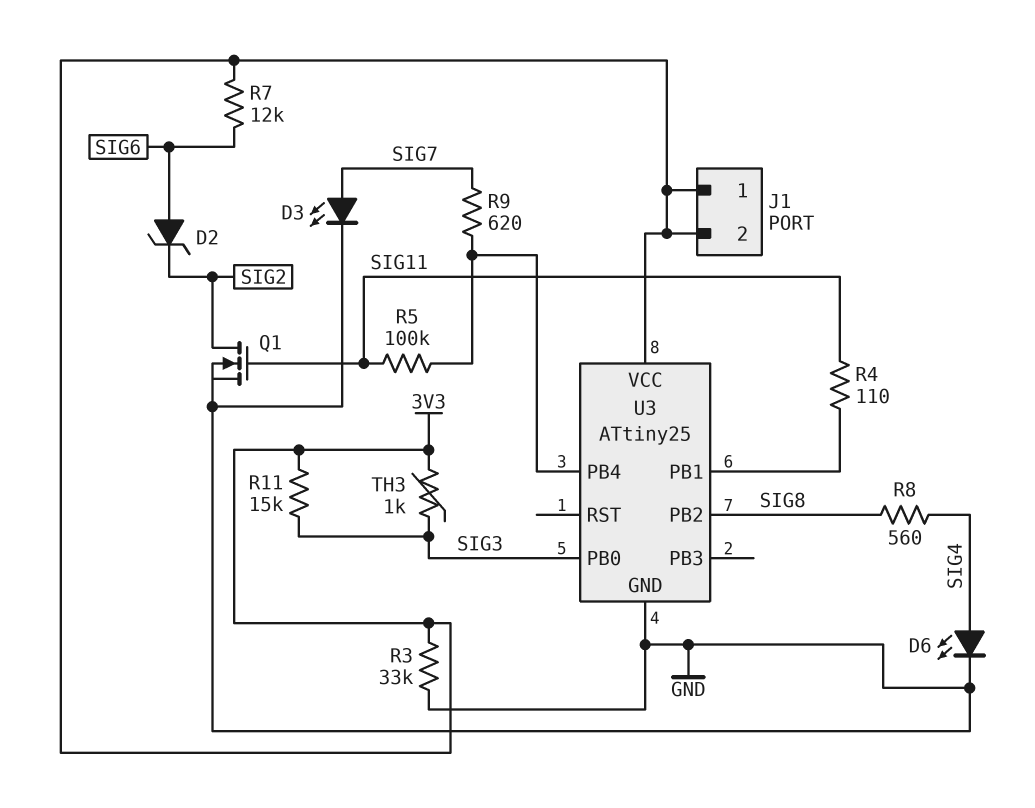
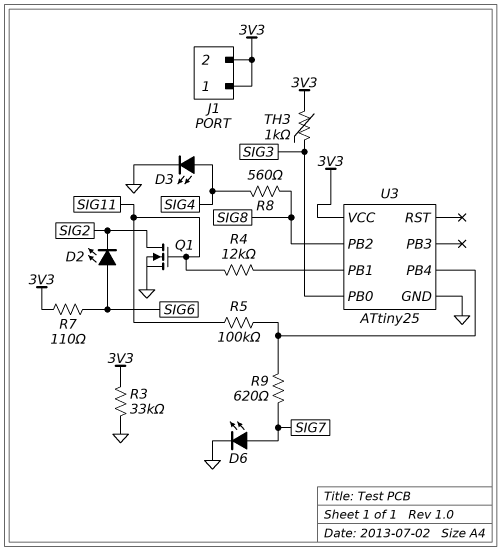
D2: zener (A SIG6, K SIG2) -> LED (A SIG6, K SIG2)
D3: LED (A SIG7, K GND) -> LED (A SIG4, K GND)
D6: LED (A SIG4, K GND) -> LED (A SIG7, K GND)
R4: 110 (SIG11, U3/PB1) -> 12k (SIG11, U3/PB1)
R7: 12k (3V3, SIG6) -> 110 (3V3, SIG6)
R11: 15k (3V3, SIG3) -> none

